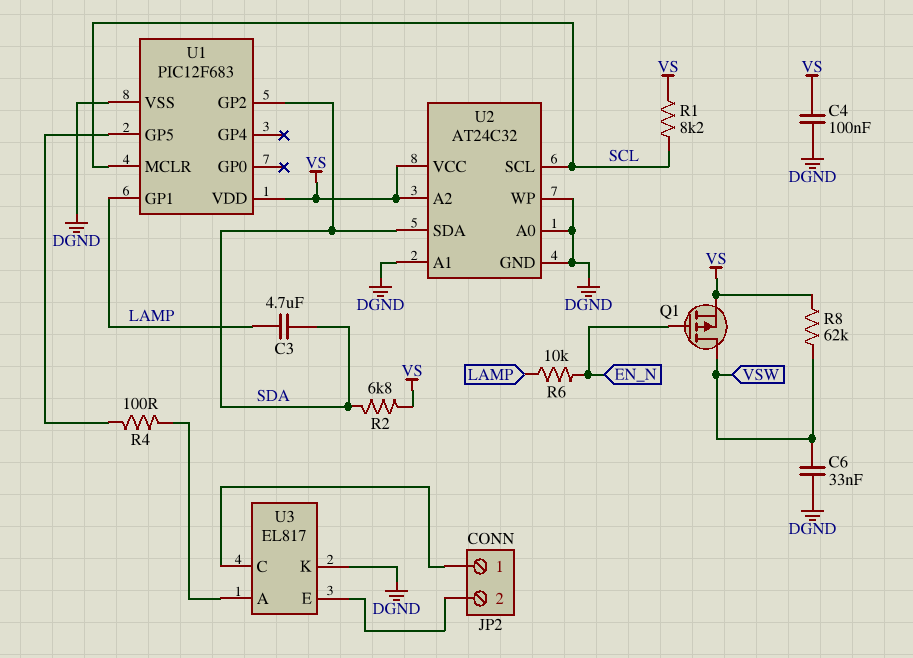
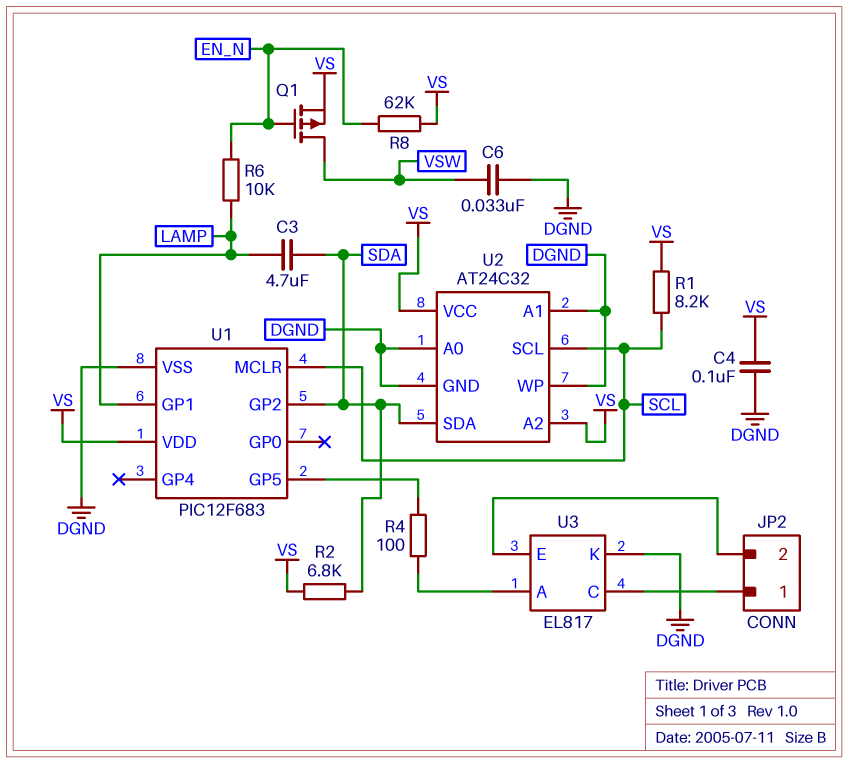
R8: 62k (VS, VSW) -> 62k (EN_N, VS)

